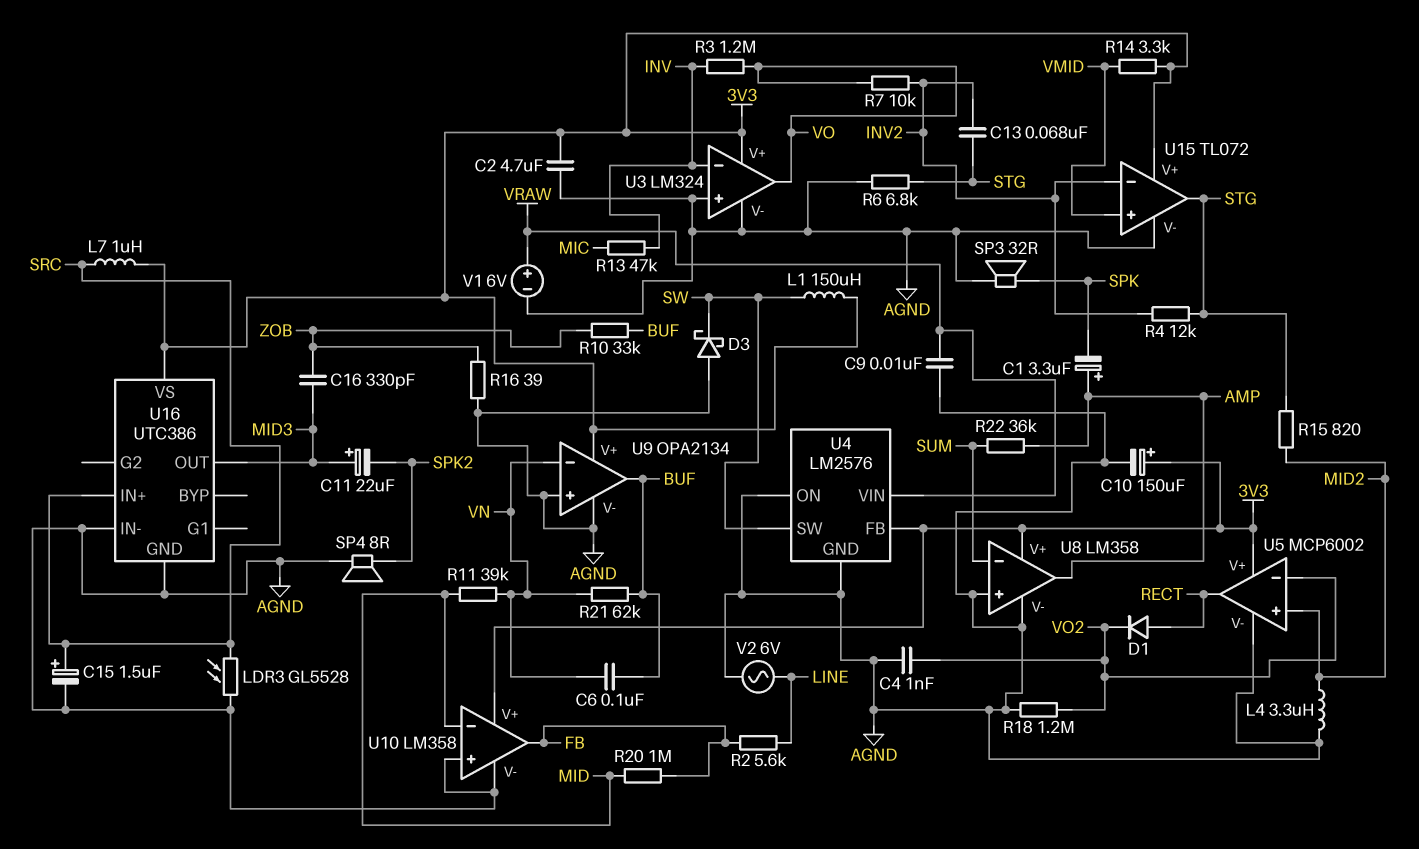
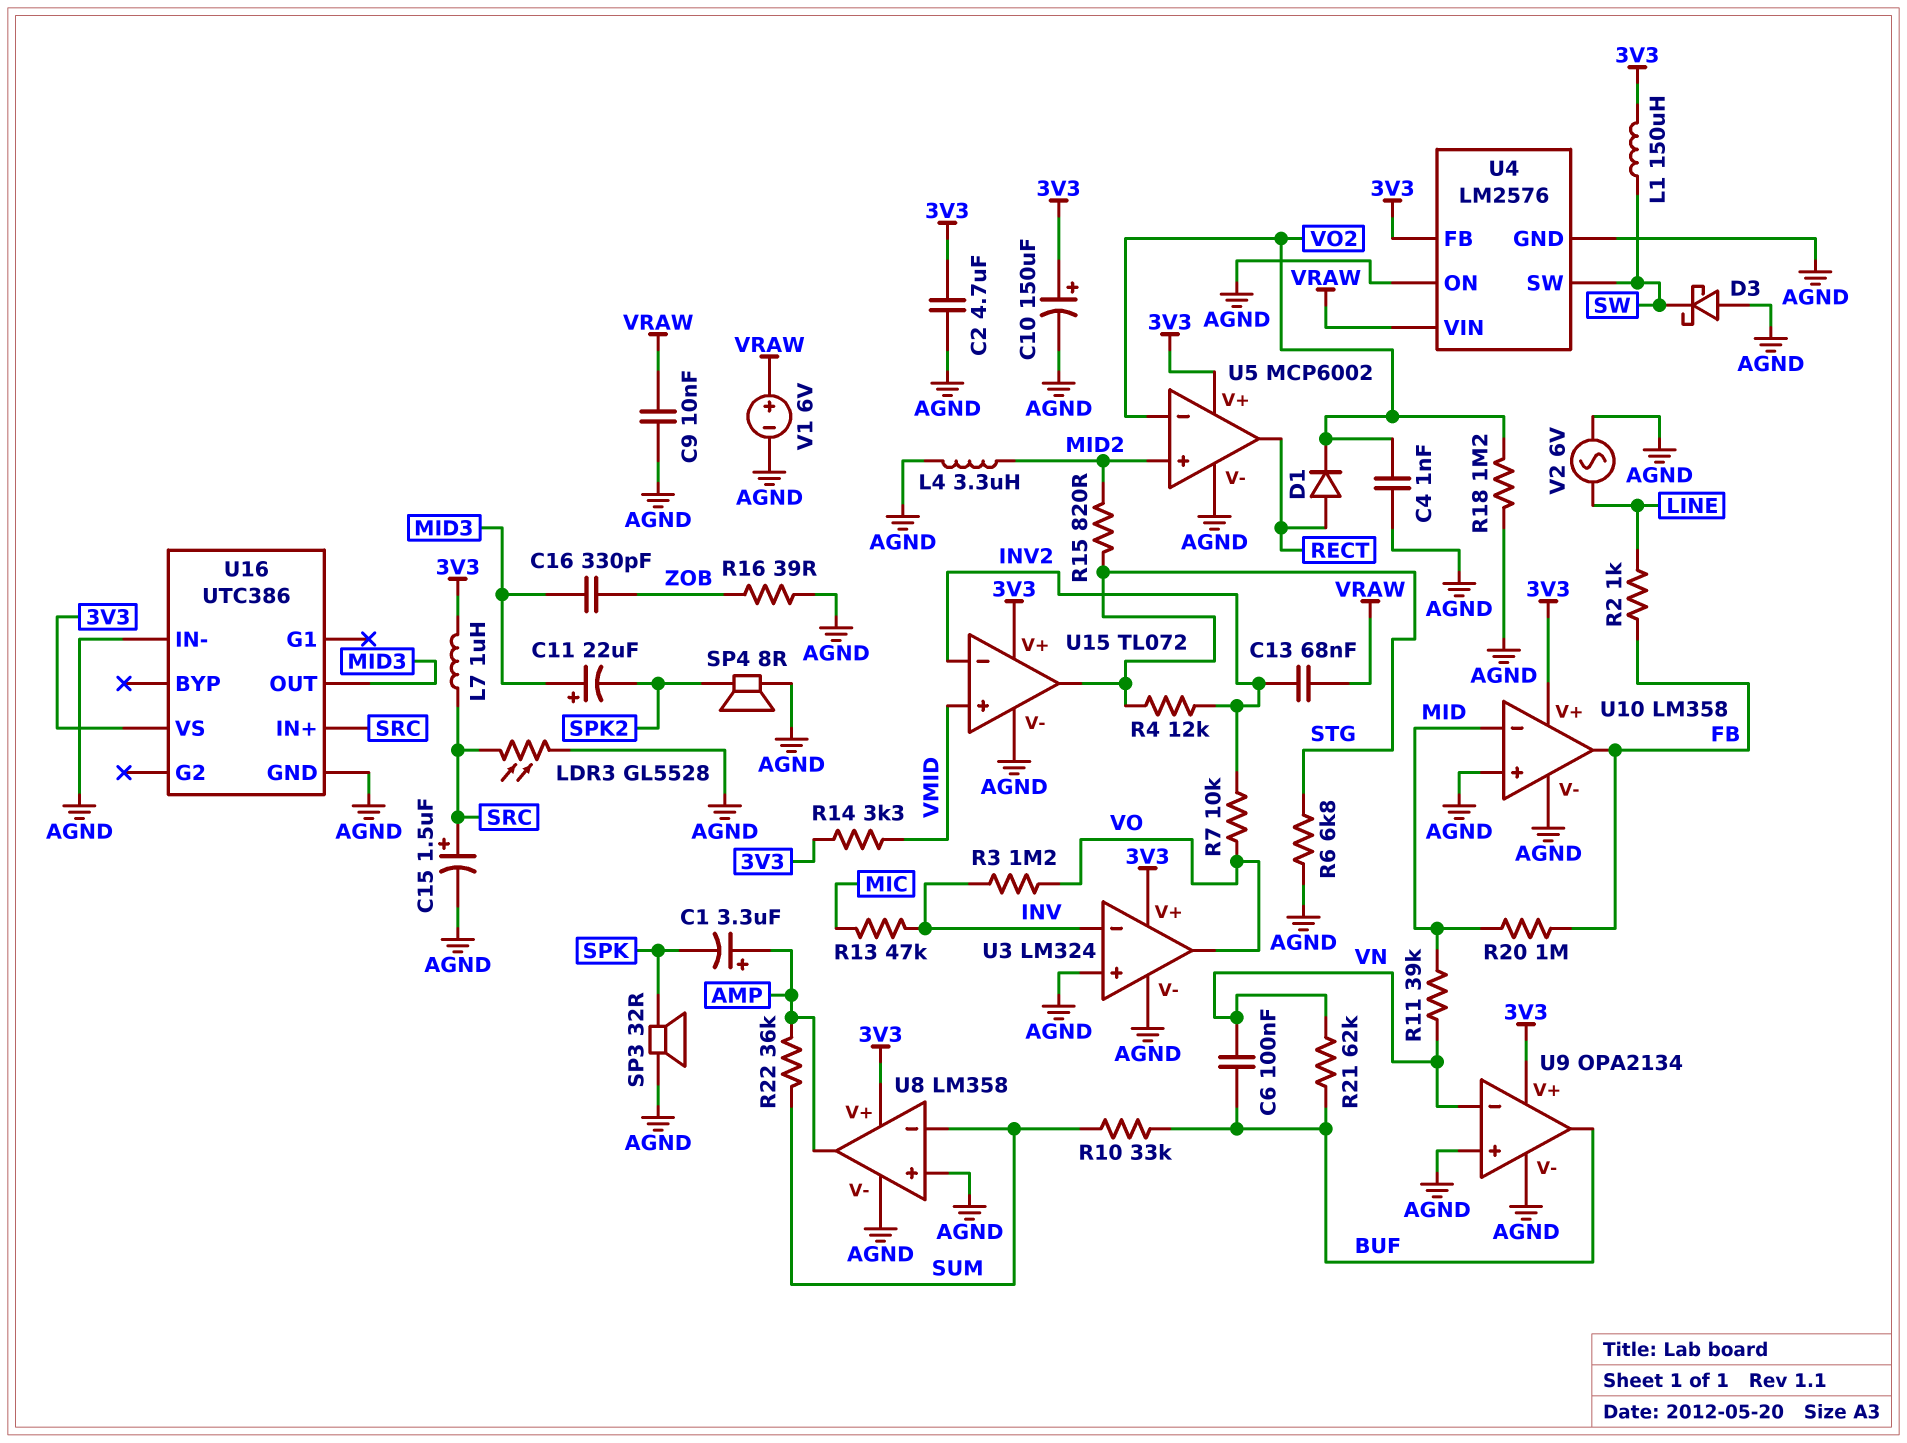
C13: 68nF (INV2, STG) -> 68nF (INV2, VRAW)
R2: 5.6k (FB, LINE) -> 1k (FB, LINE)
R10: 33k (BUF, ZOB) -> 33k (BUF, SUM)

